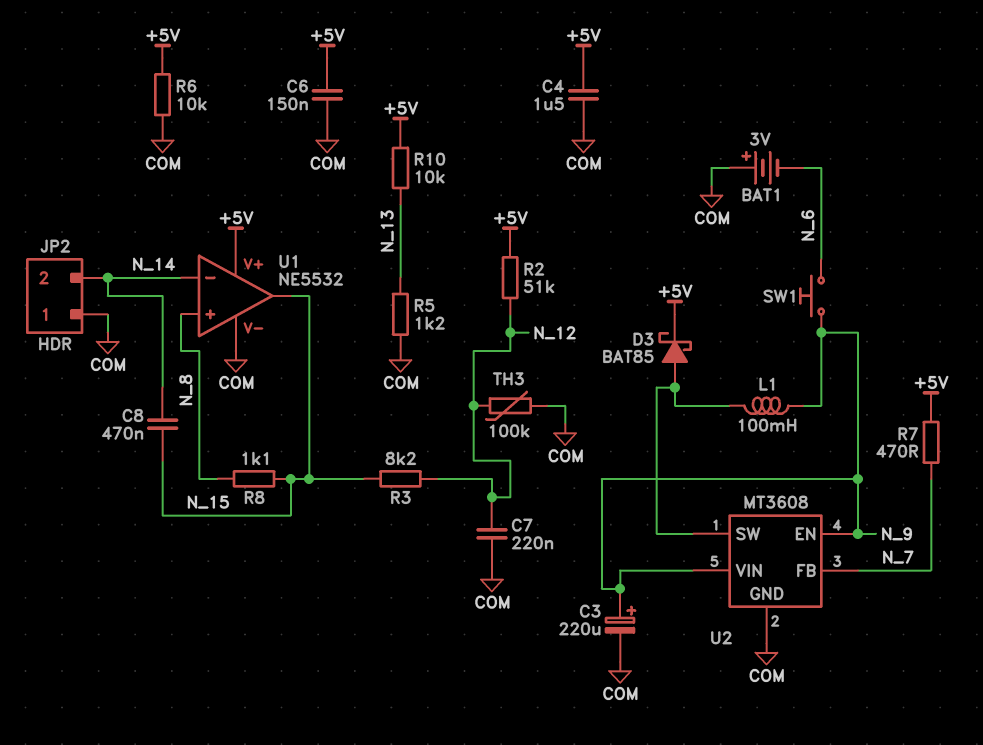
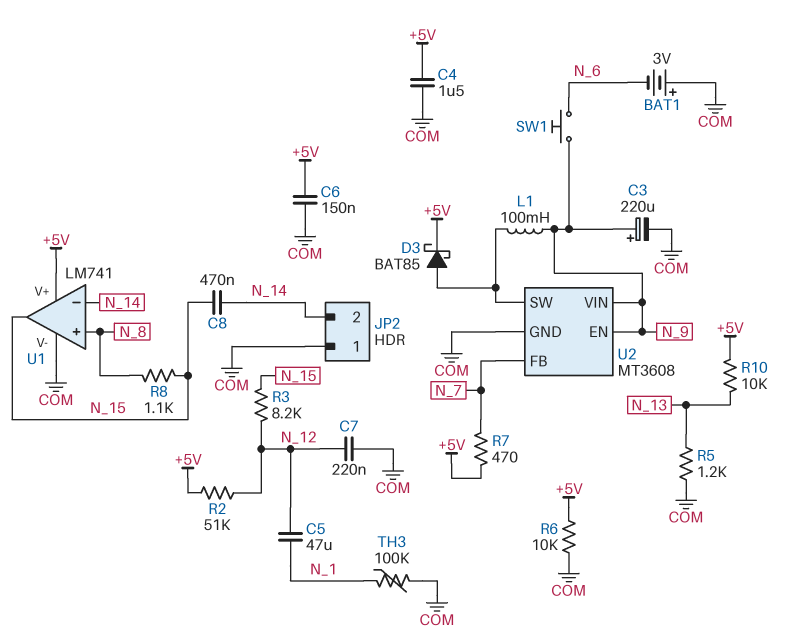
C5: none -> 47uF (N_1, N_12)
TH3: 100k (COM, N_12) -> 100k (COM, N_1)
U1: NE5532 -> LM741

